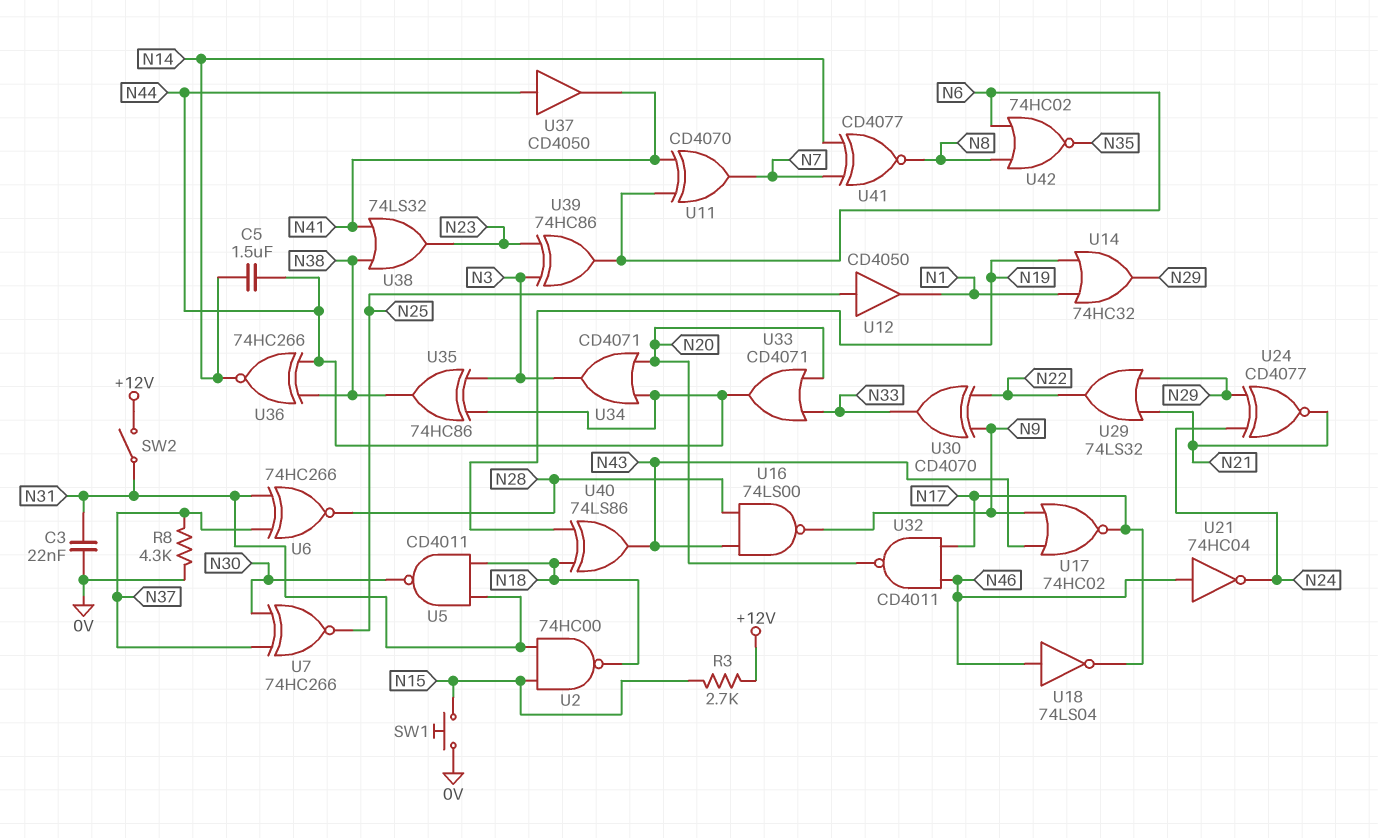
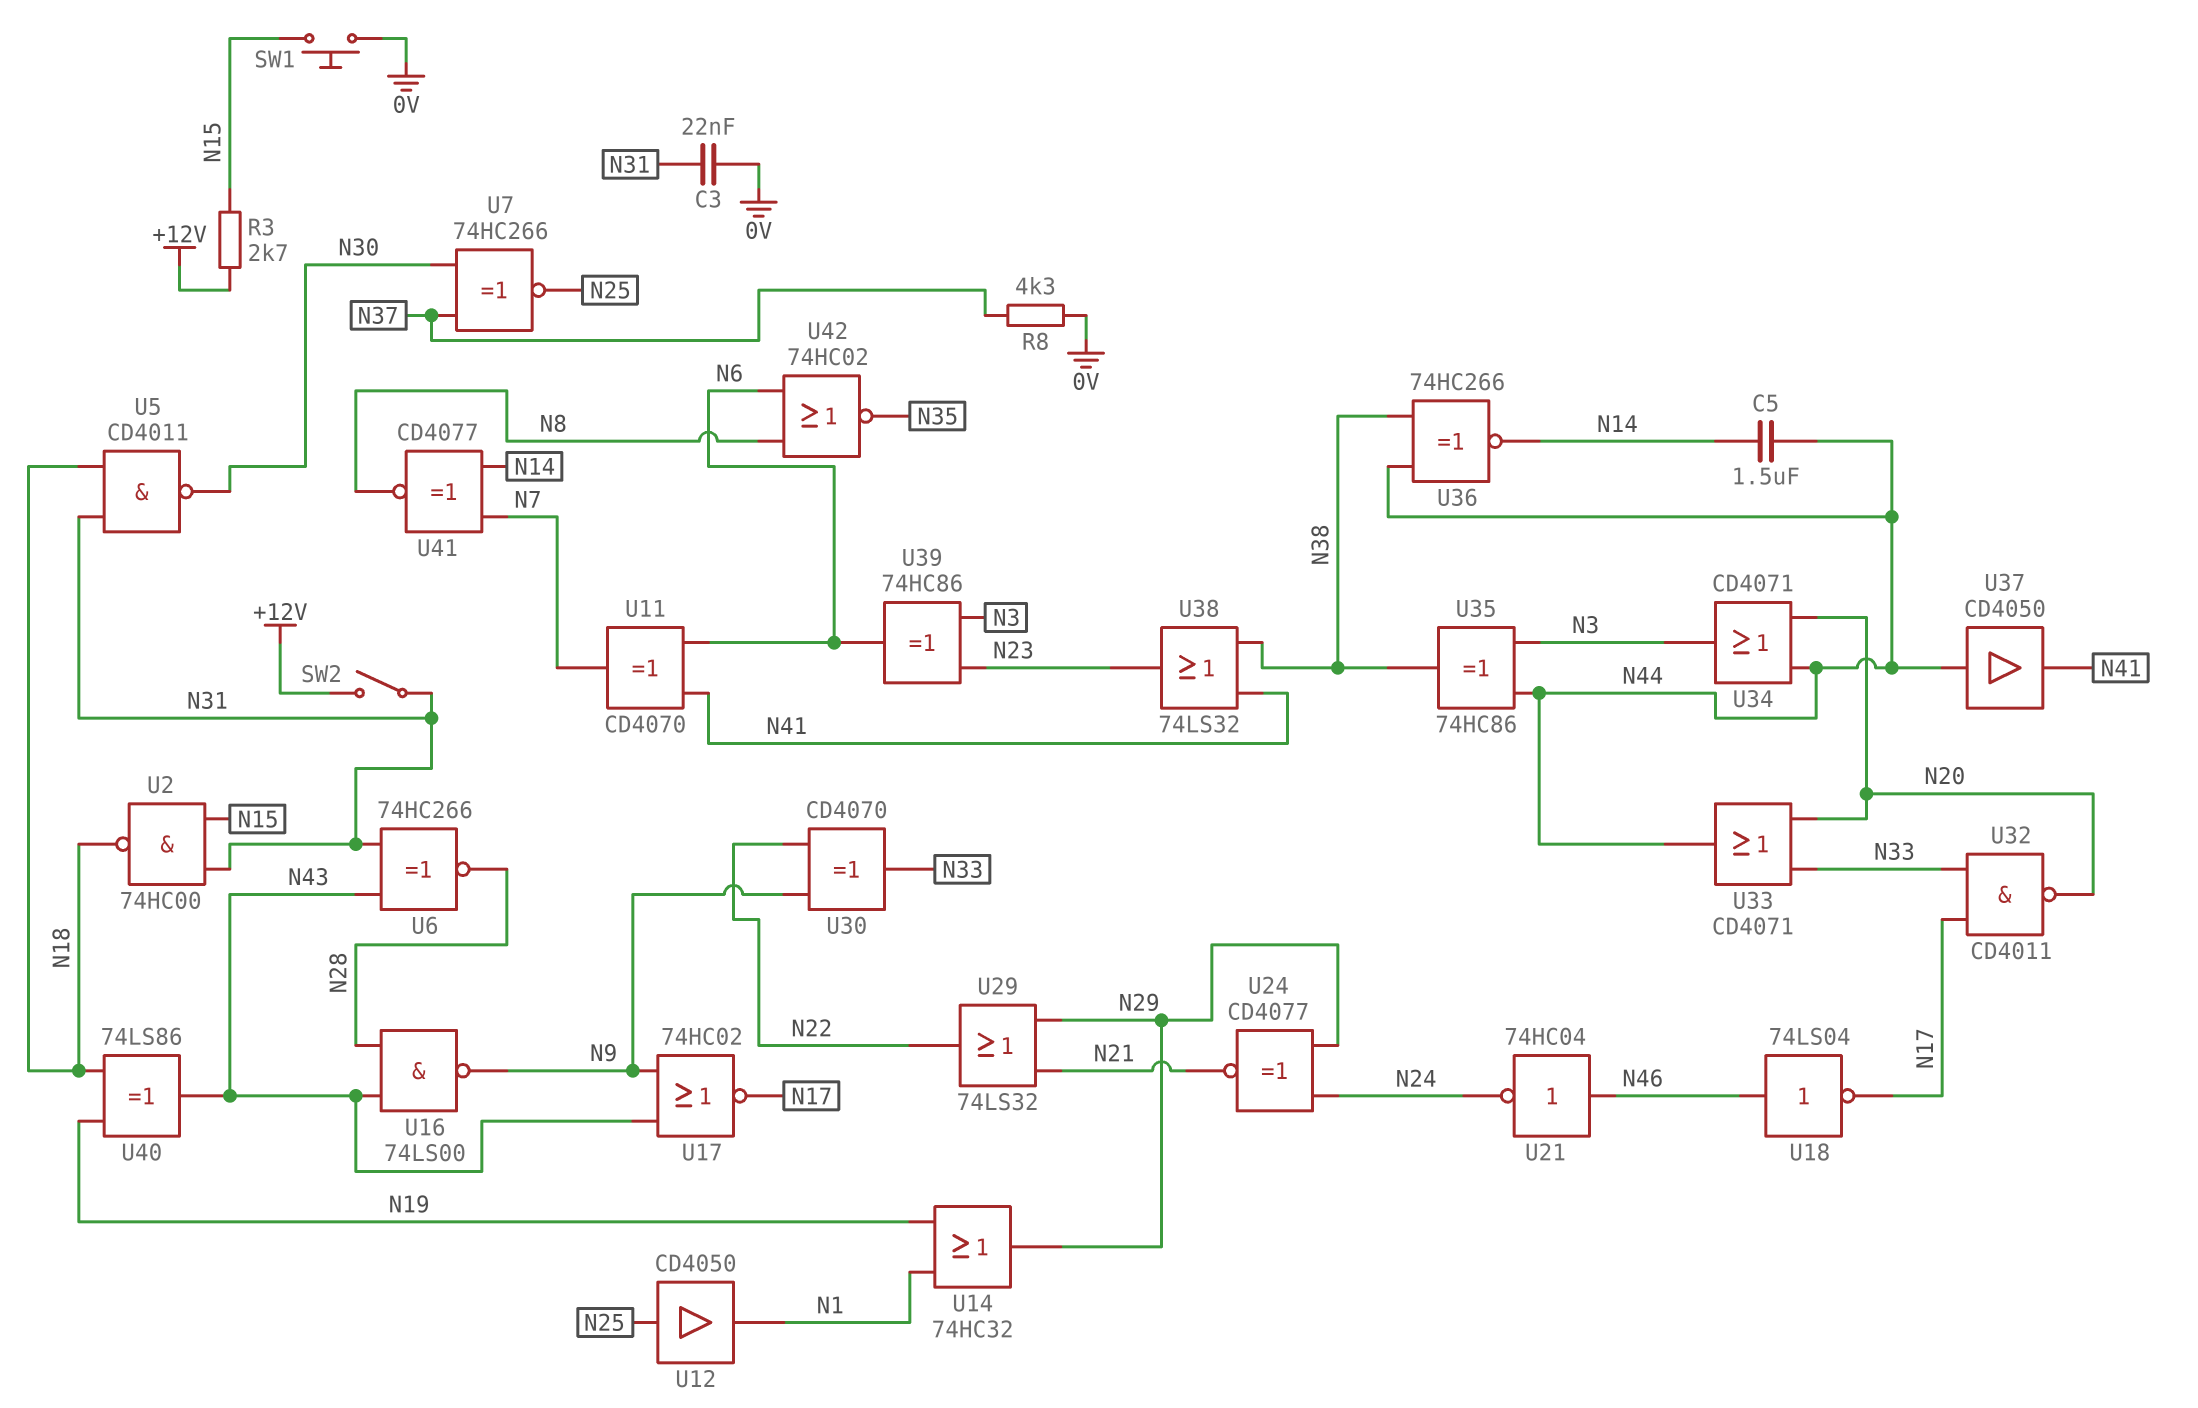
U6: XNOR 74HC266 (in N31, in N37, out N28) -> XNOR 74HC266 (in N31, in N43, out N28)
U32: NAND CD4011 (in N17, in N46, out N20) -> NAND CD4011 (in N17, in N33, out N20)

